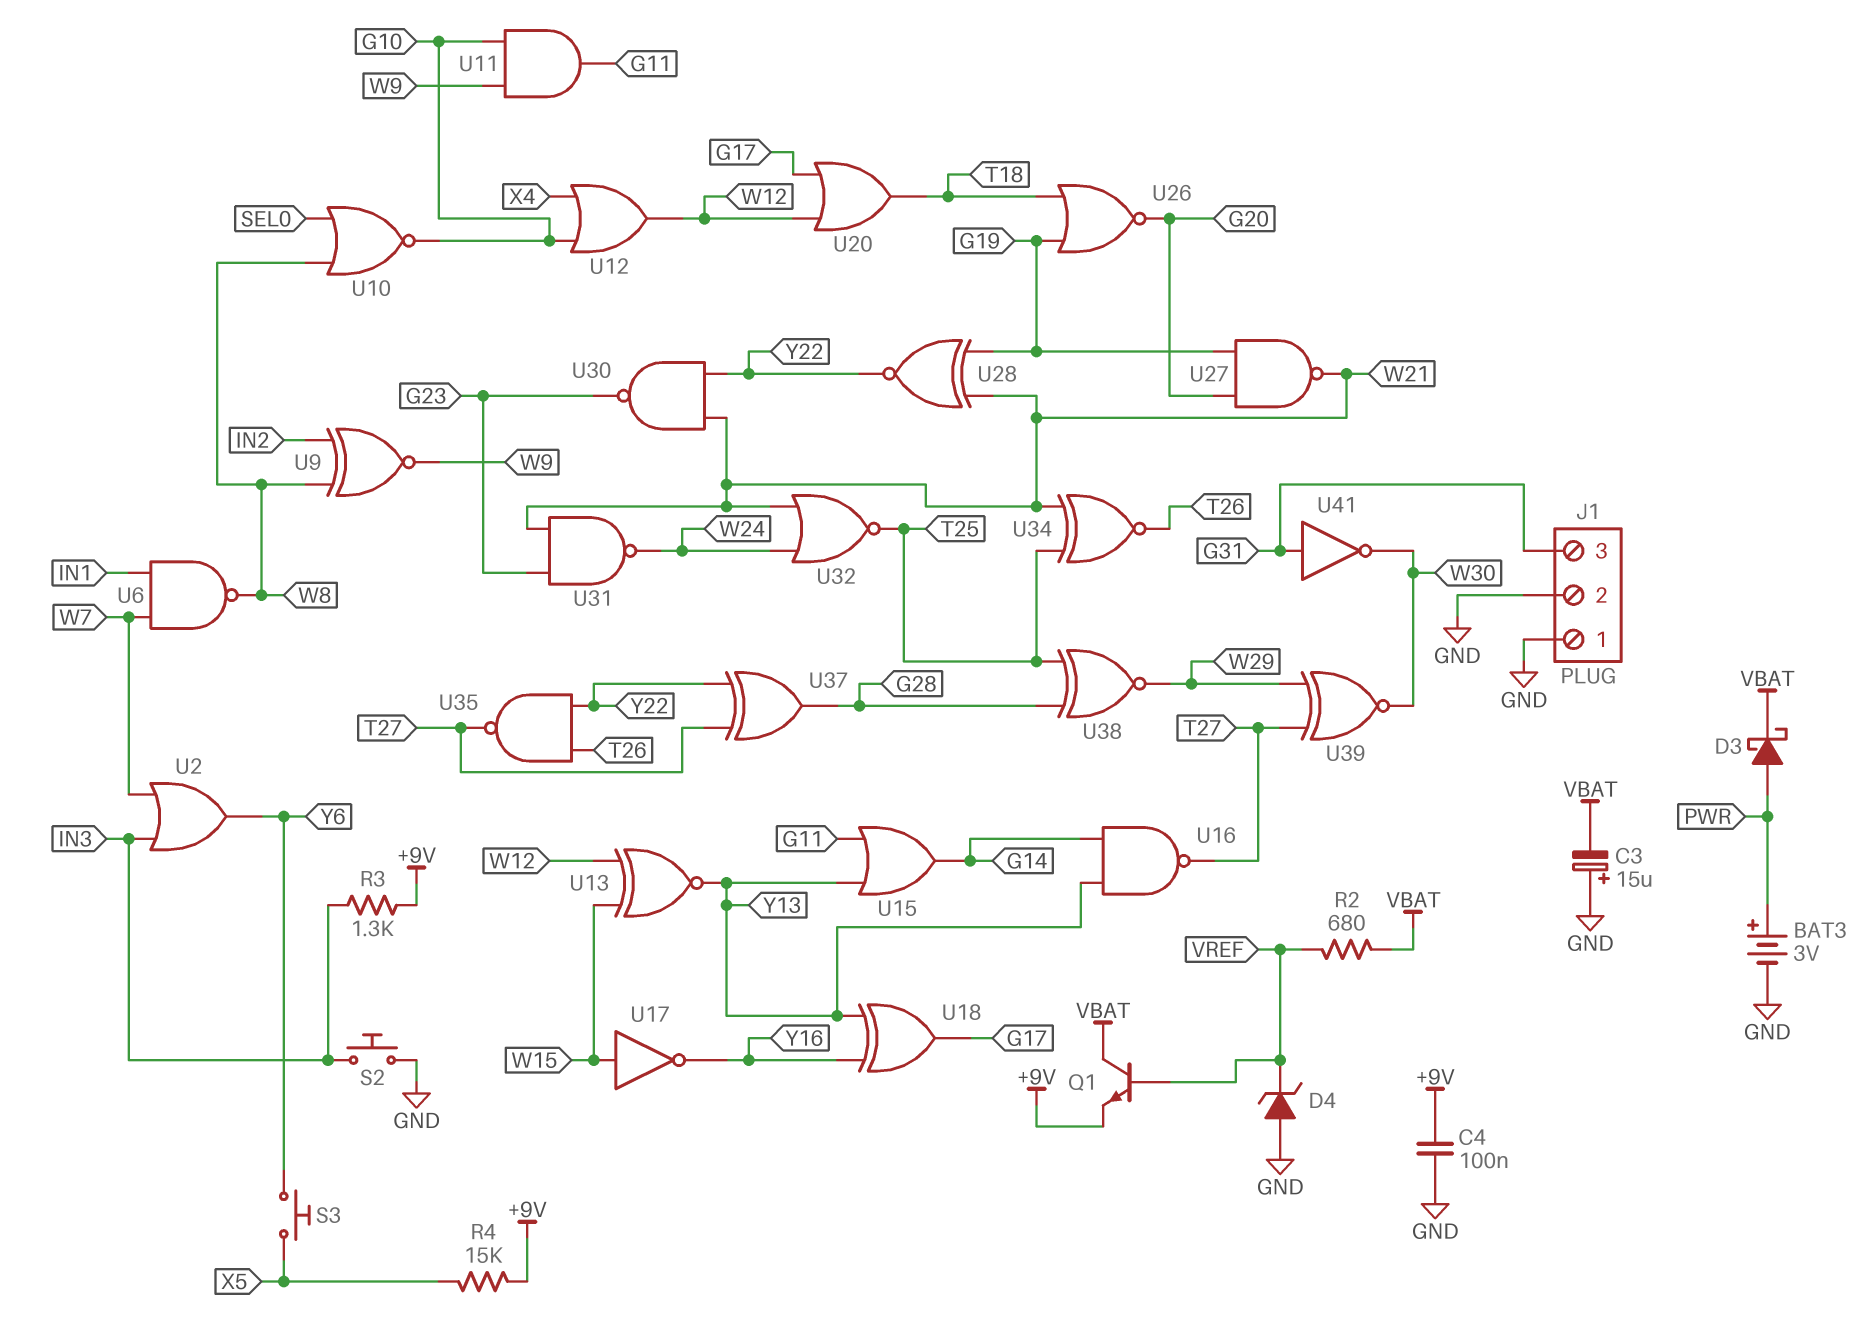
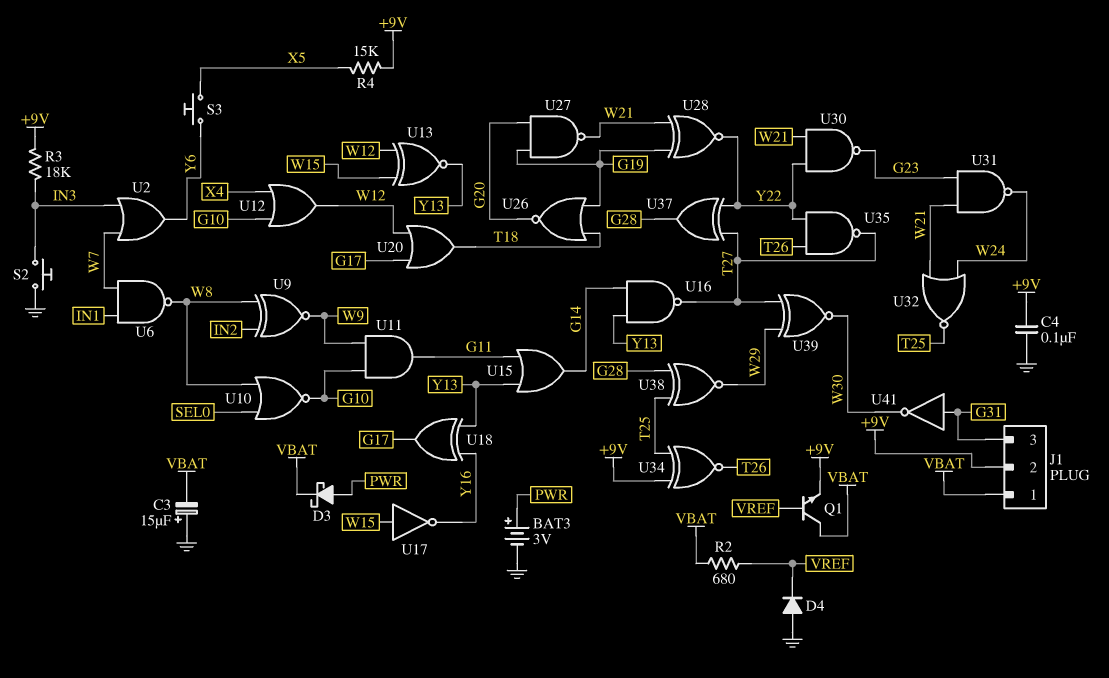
D4: zener (A GND, K VREF) -> diode (A GND, K VREF)
J1 pin 1: GND -> VBAT
J1 pin 2: GND -> +9V
R3: 1.3k (+9V, IN3) -> 18k (+9V, IN3)
U34: XNOR (in T25, in W21, out T26) -> XNOR (in +9V, in T25, out T26)

